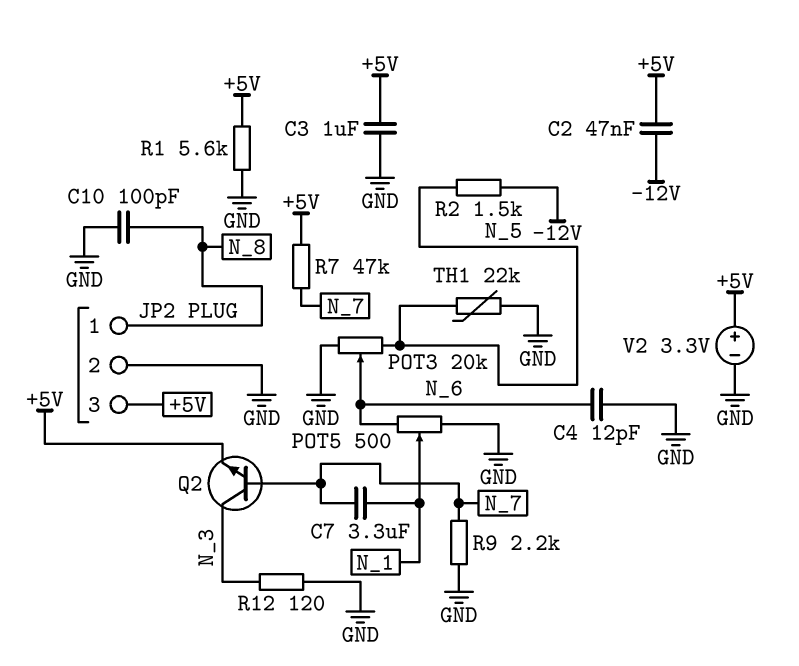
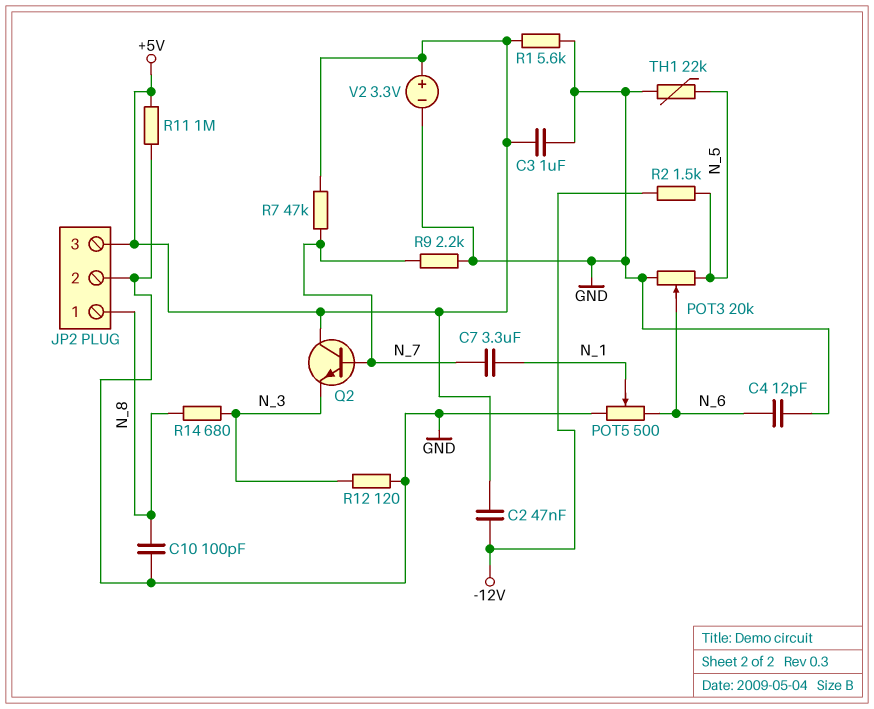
Q2: NPN (B N_7, C N_3, E +5V) -> NPN (B N_7, C +5V, E N_3)
R11: none -> 1M (+5V, GND)
R14: none -> 680 (N_3, N_8)

